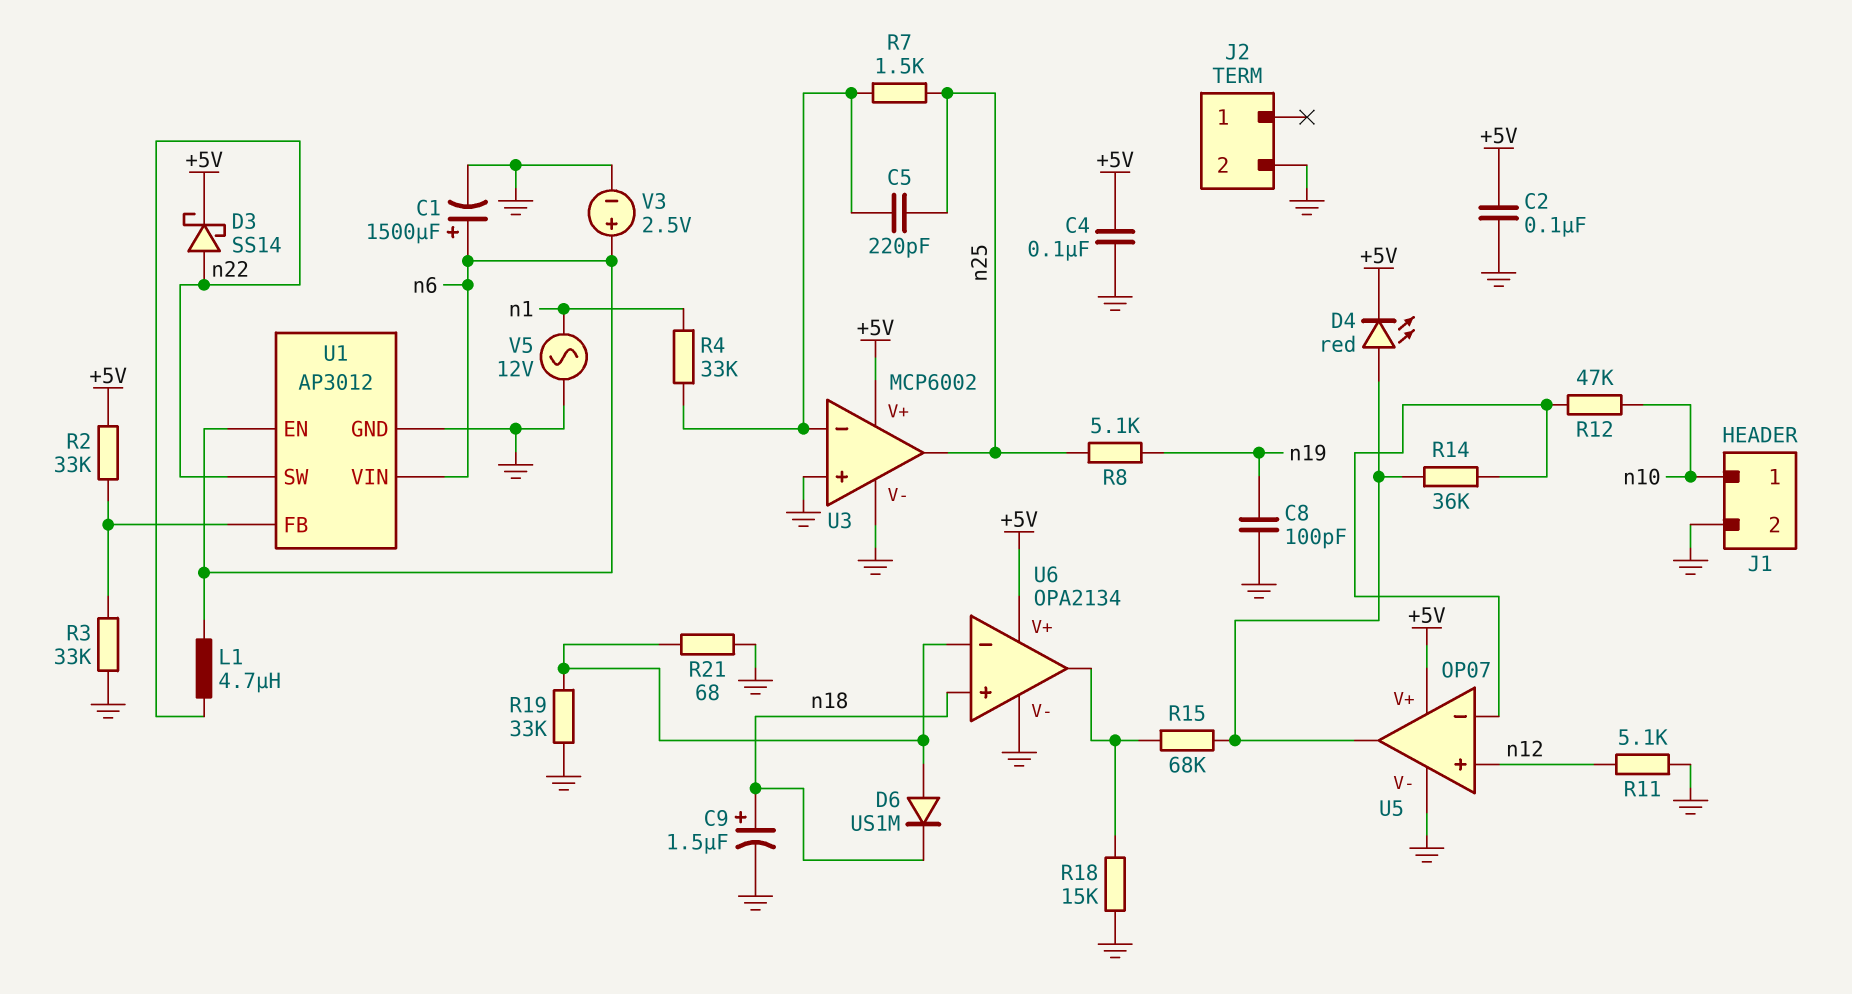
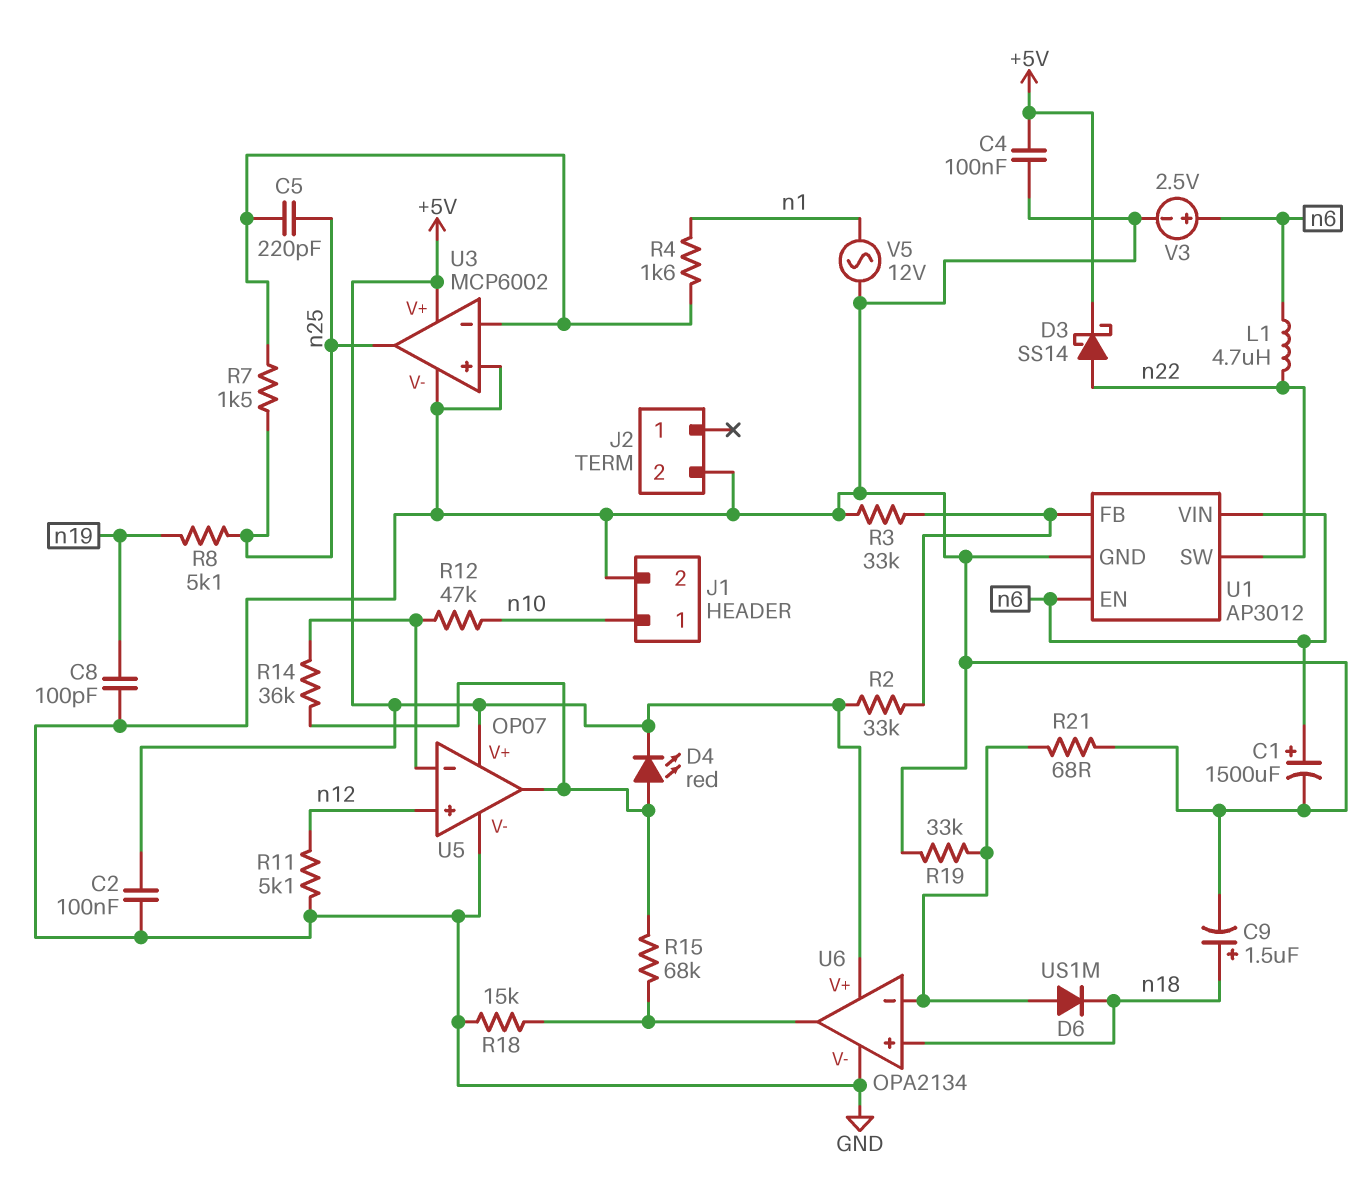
R4: 33k (U3/in-, n1) -> 1.6k (U3/in-, n1)

